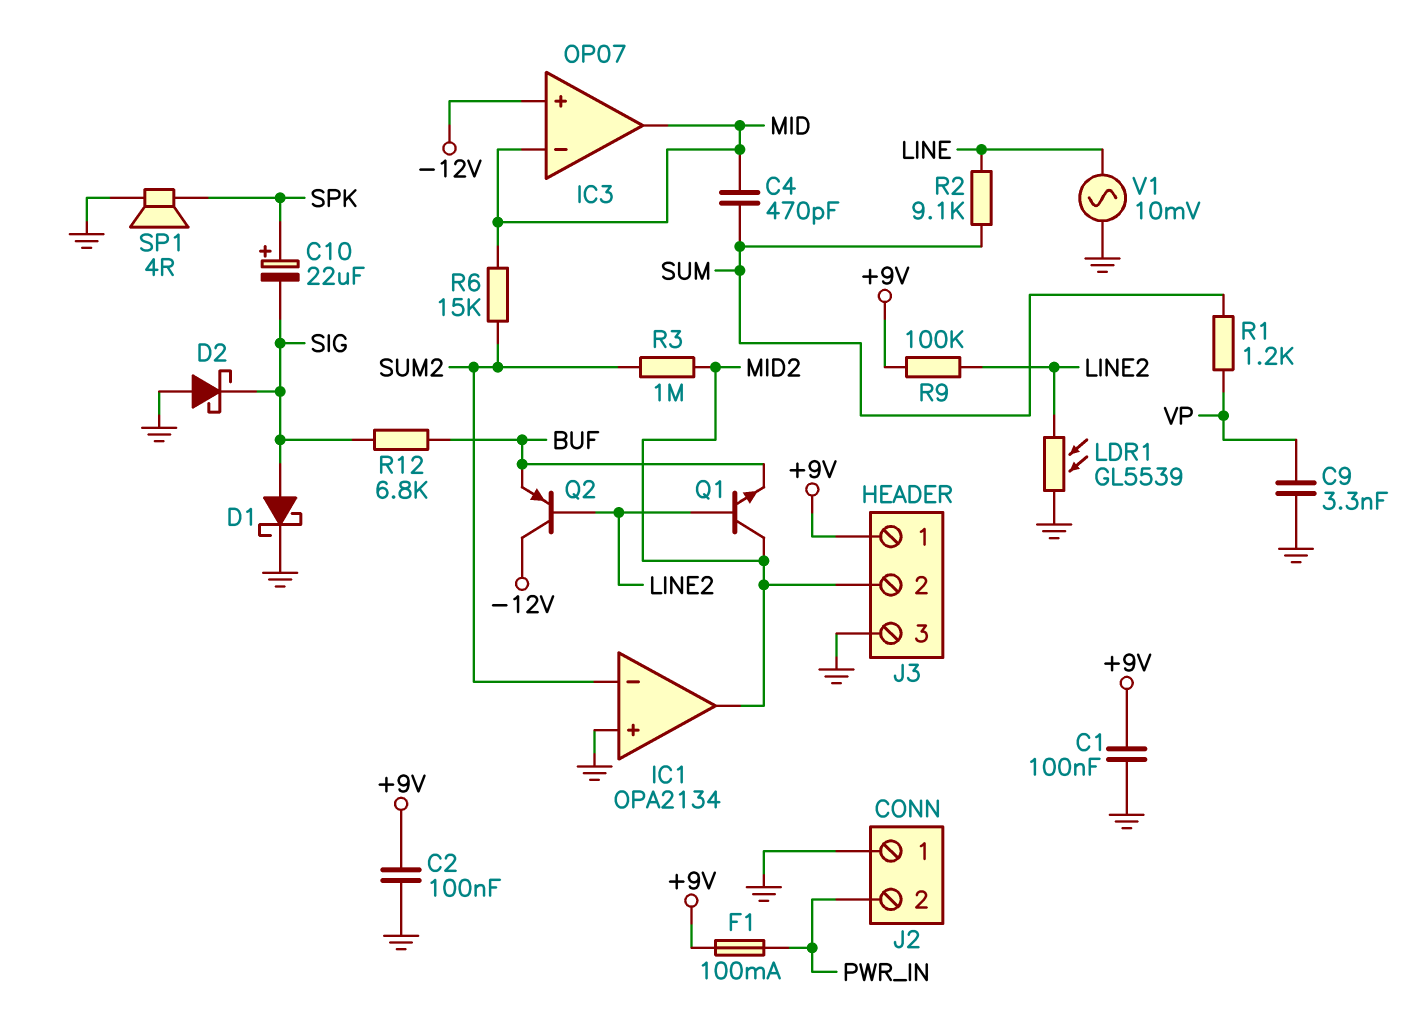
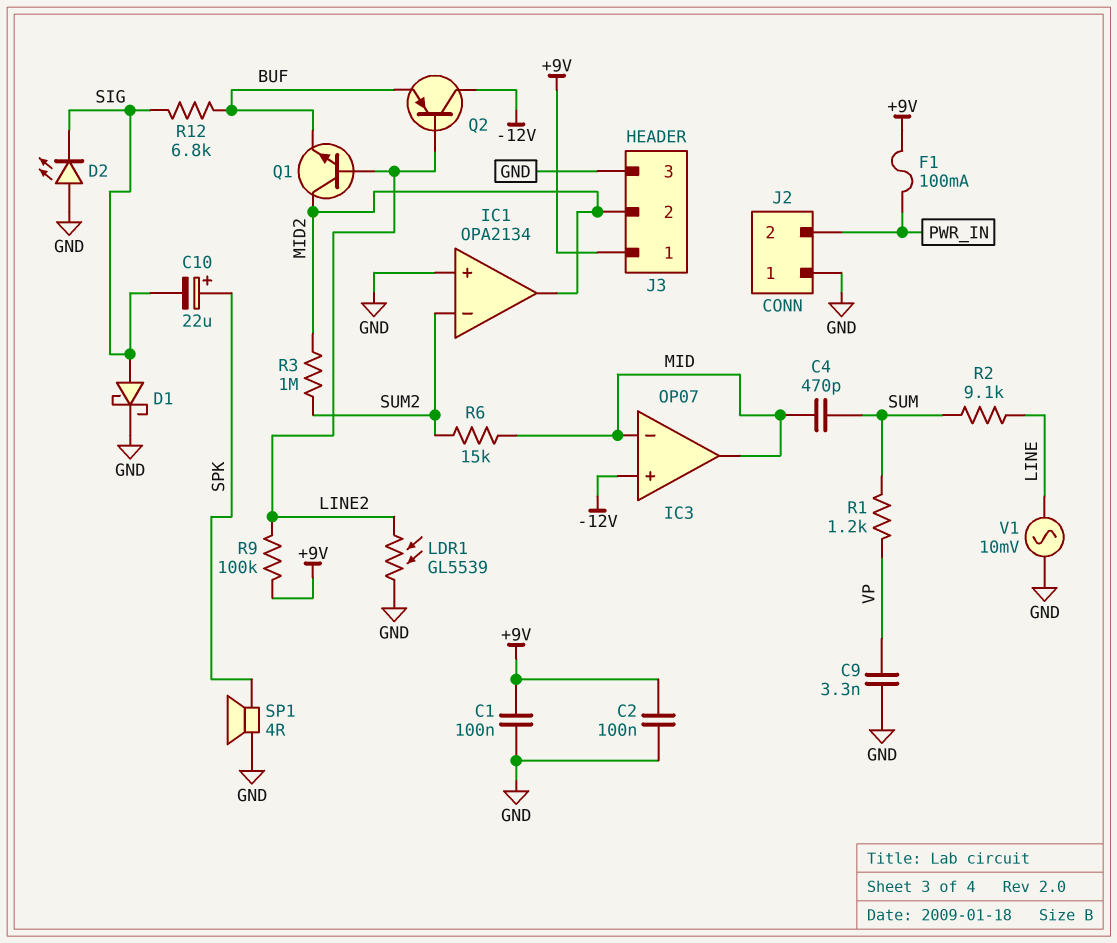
D2: schottky (A GND, K SIG) -> LED (A GND, K SIG)

